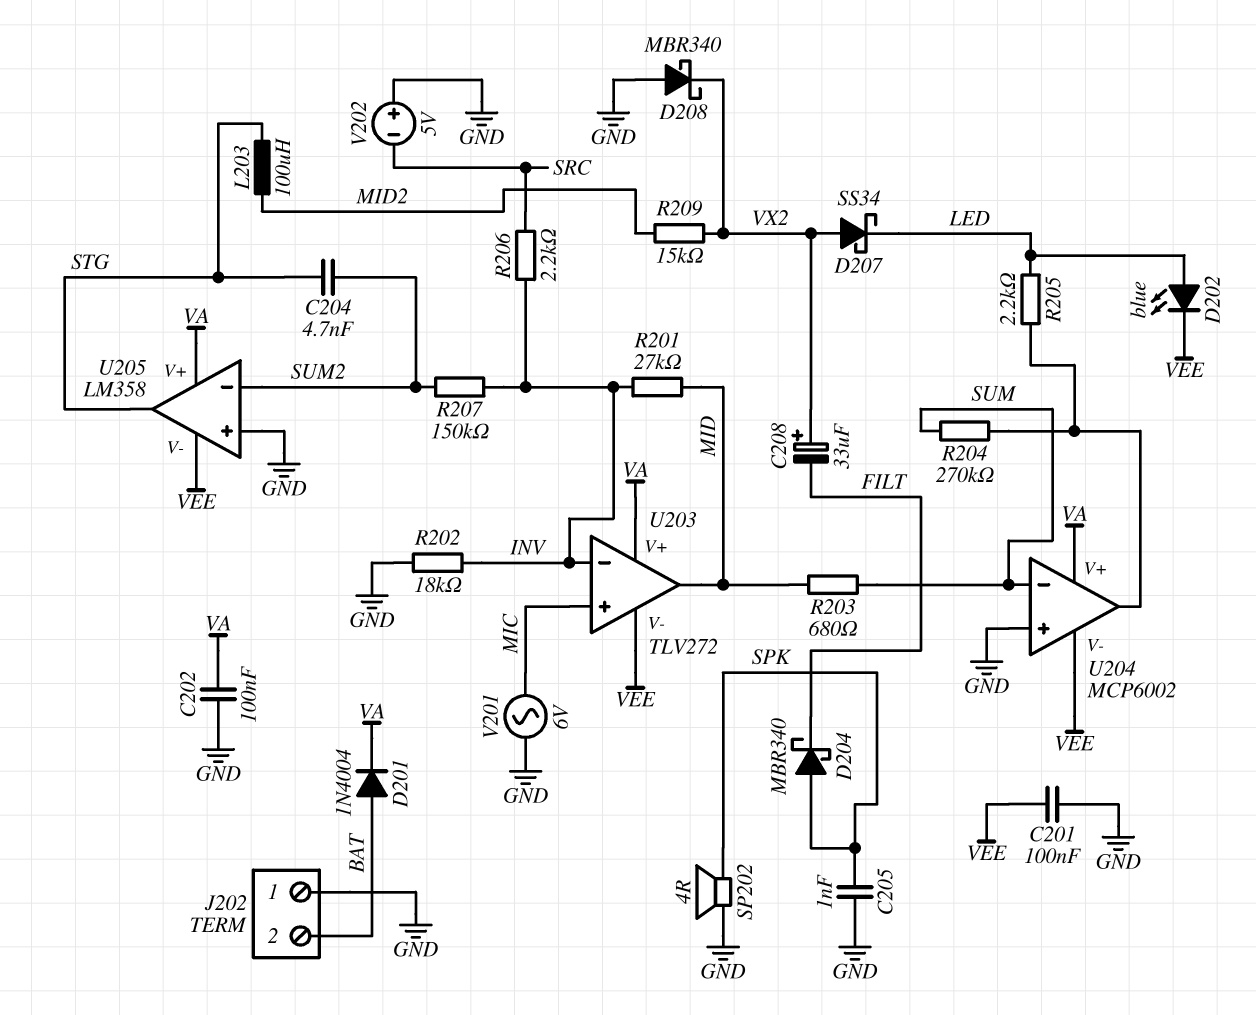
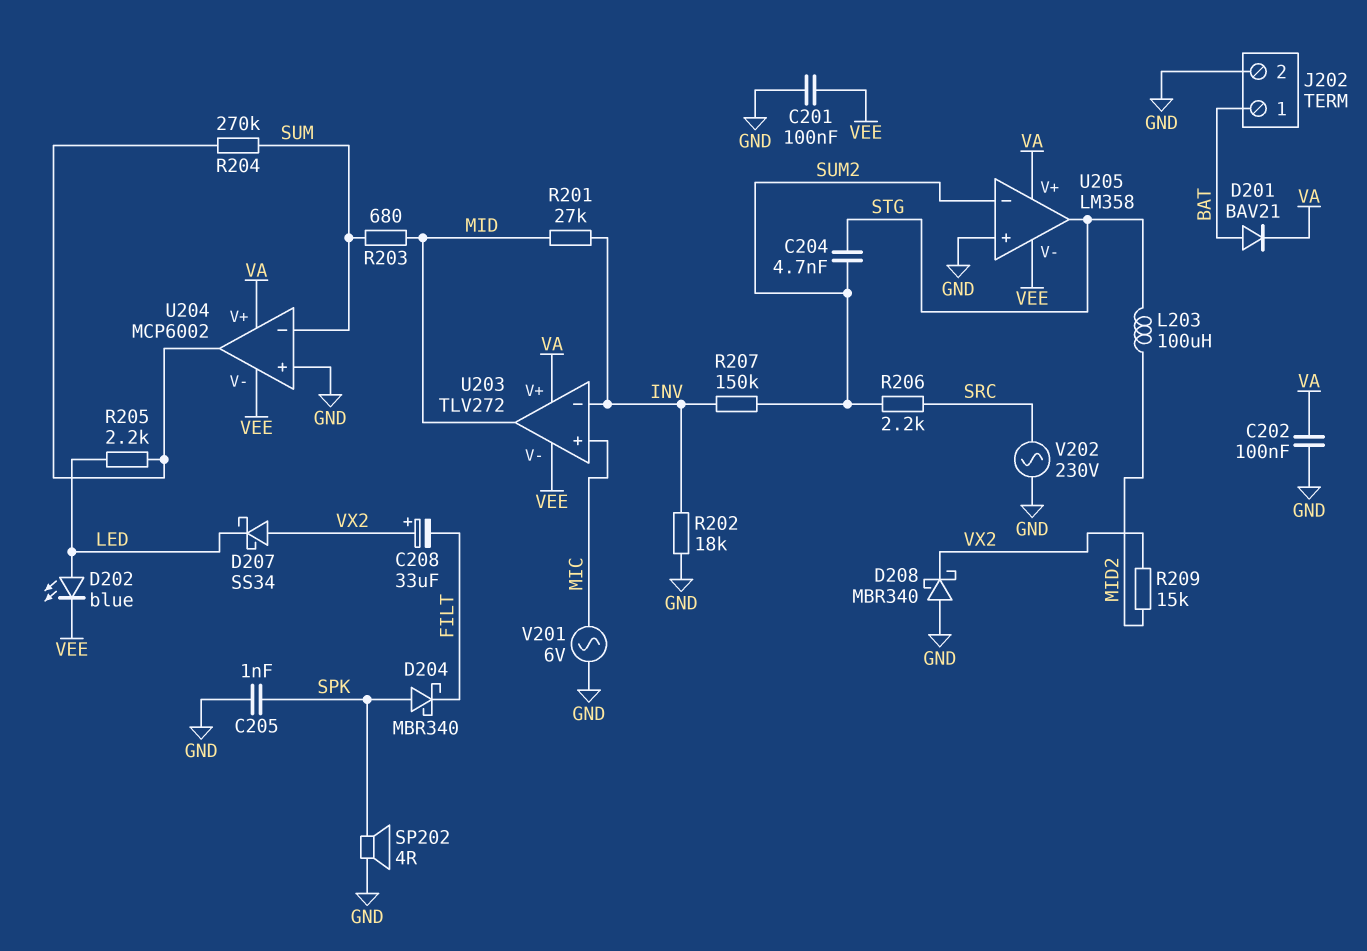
D201: diode 1N4004 (A BAT, K VA) -> diode BAV21 (A BAT, K VA)
J202 pin 1: GND -> BAT
J202 pin 2: BAT -> GND
R206: 2.2k (INV, SRC) -> 2.2k (SRC, SUM2)
V202: 5V (plus GND, minus SRC) -> AC 230V (GND, SRC)

